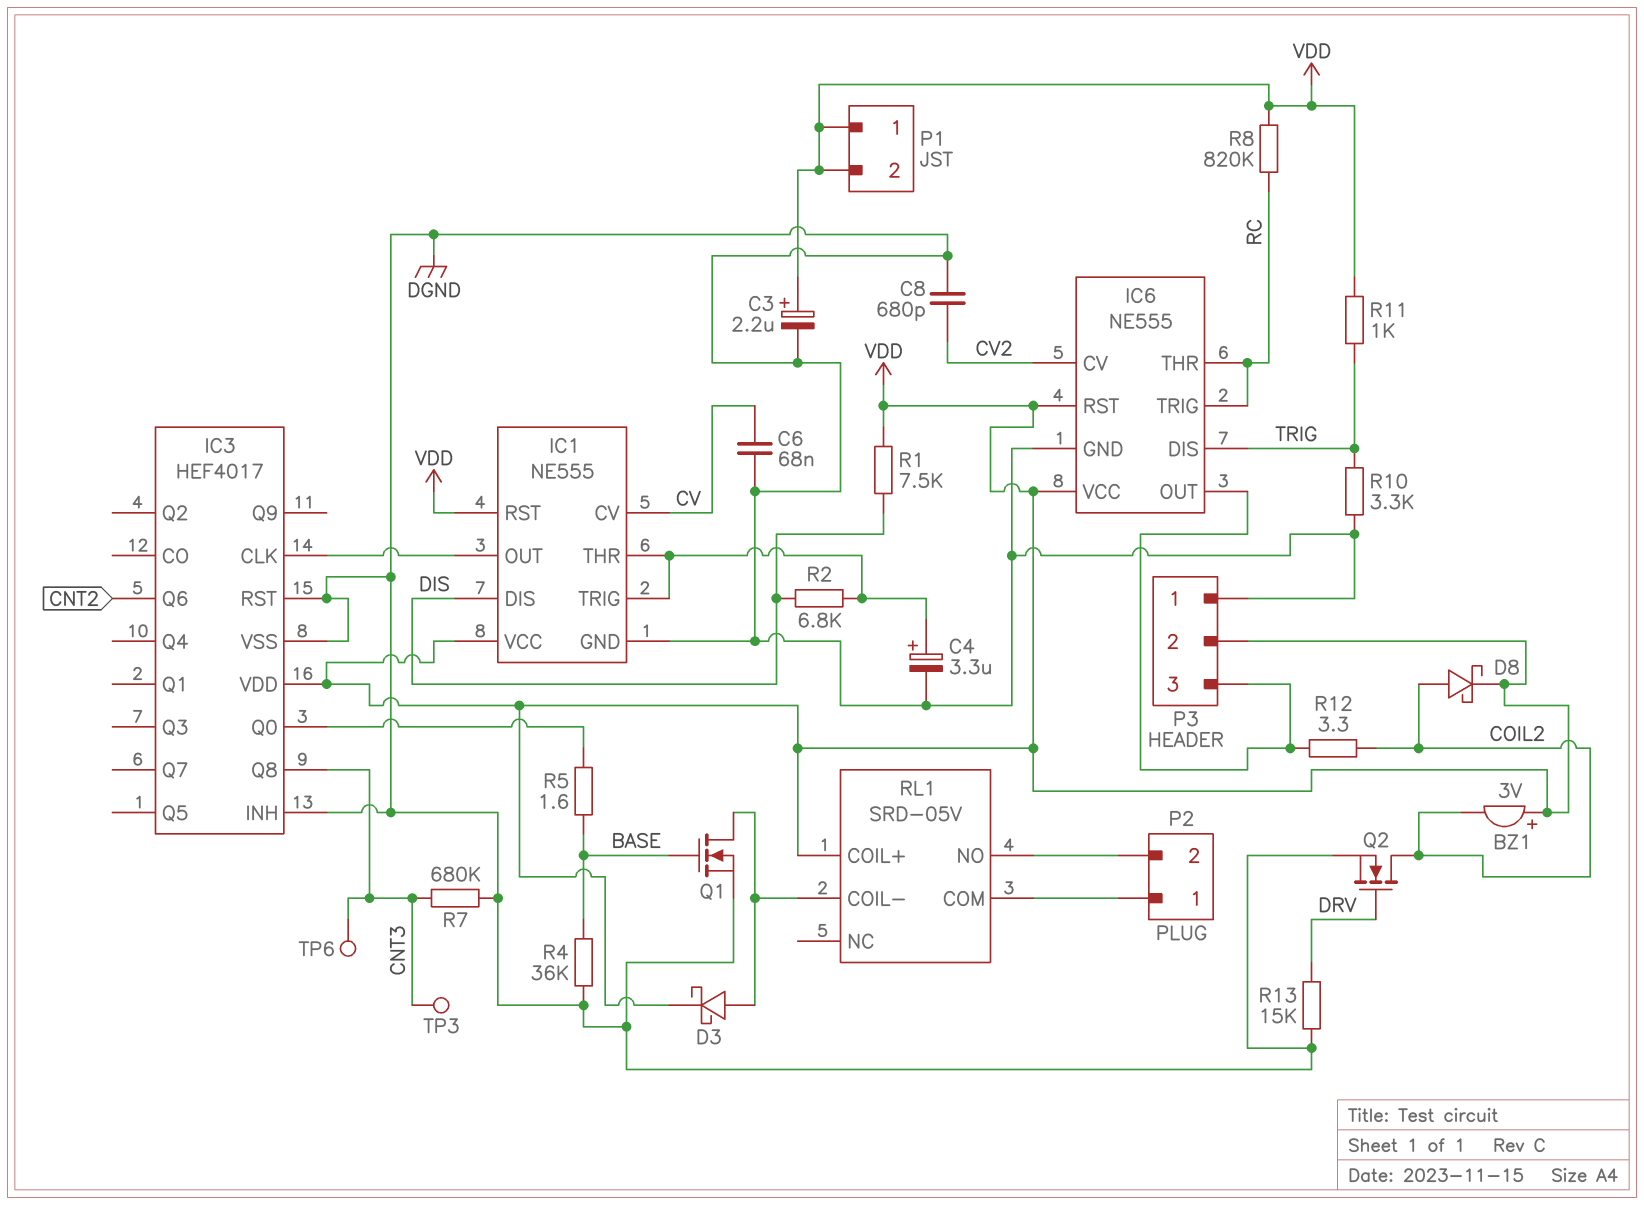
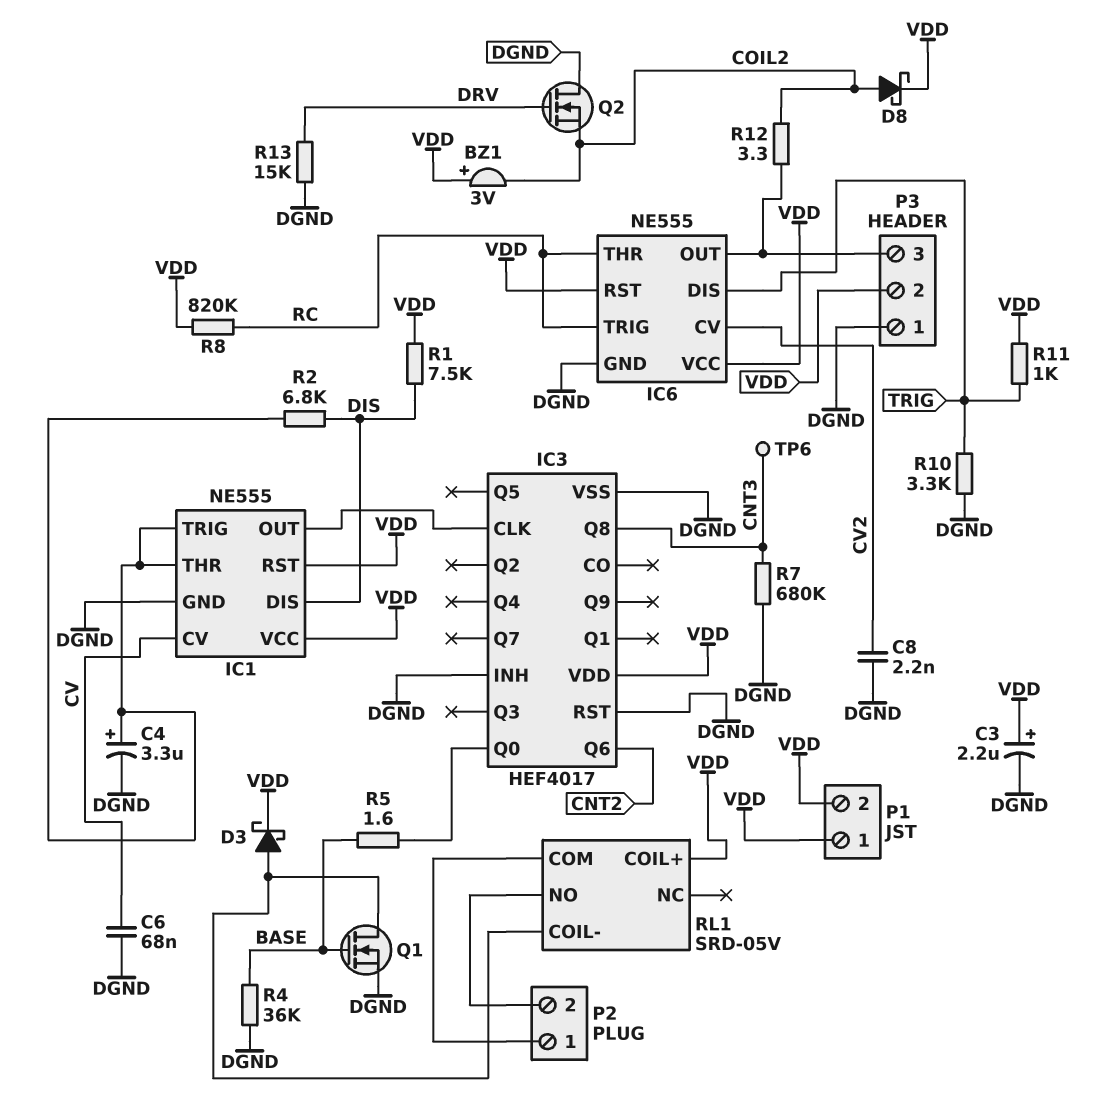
C8: 680pF (CV2, DGND) -> 2.2nF (CV2, DGND)
Q2: NMOS (G DRV, D COIL2, S DGND) -> NMOS (G DRV, D DGND, S COIL2)
TP3: test point (CNT3) -> none

